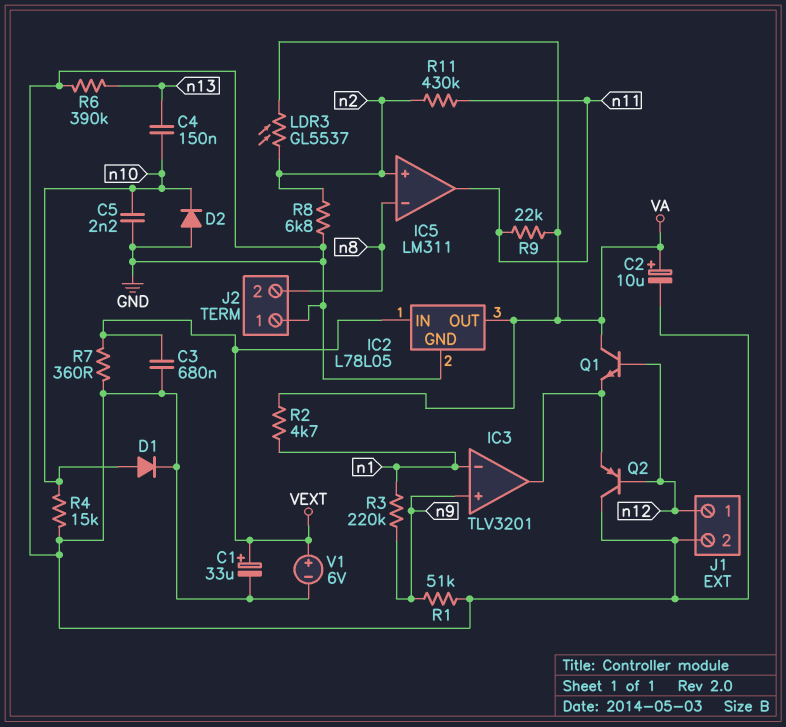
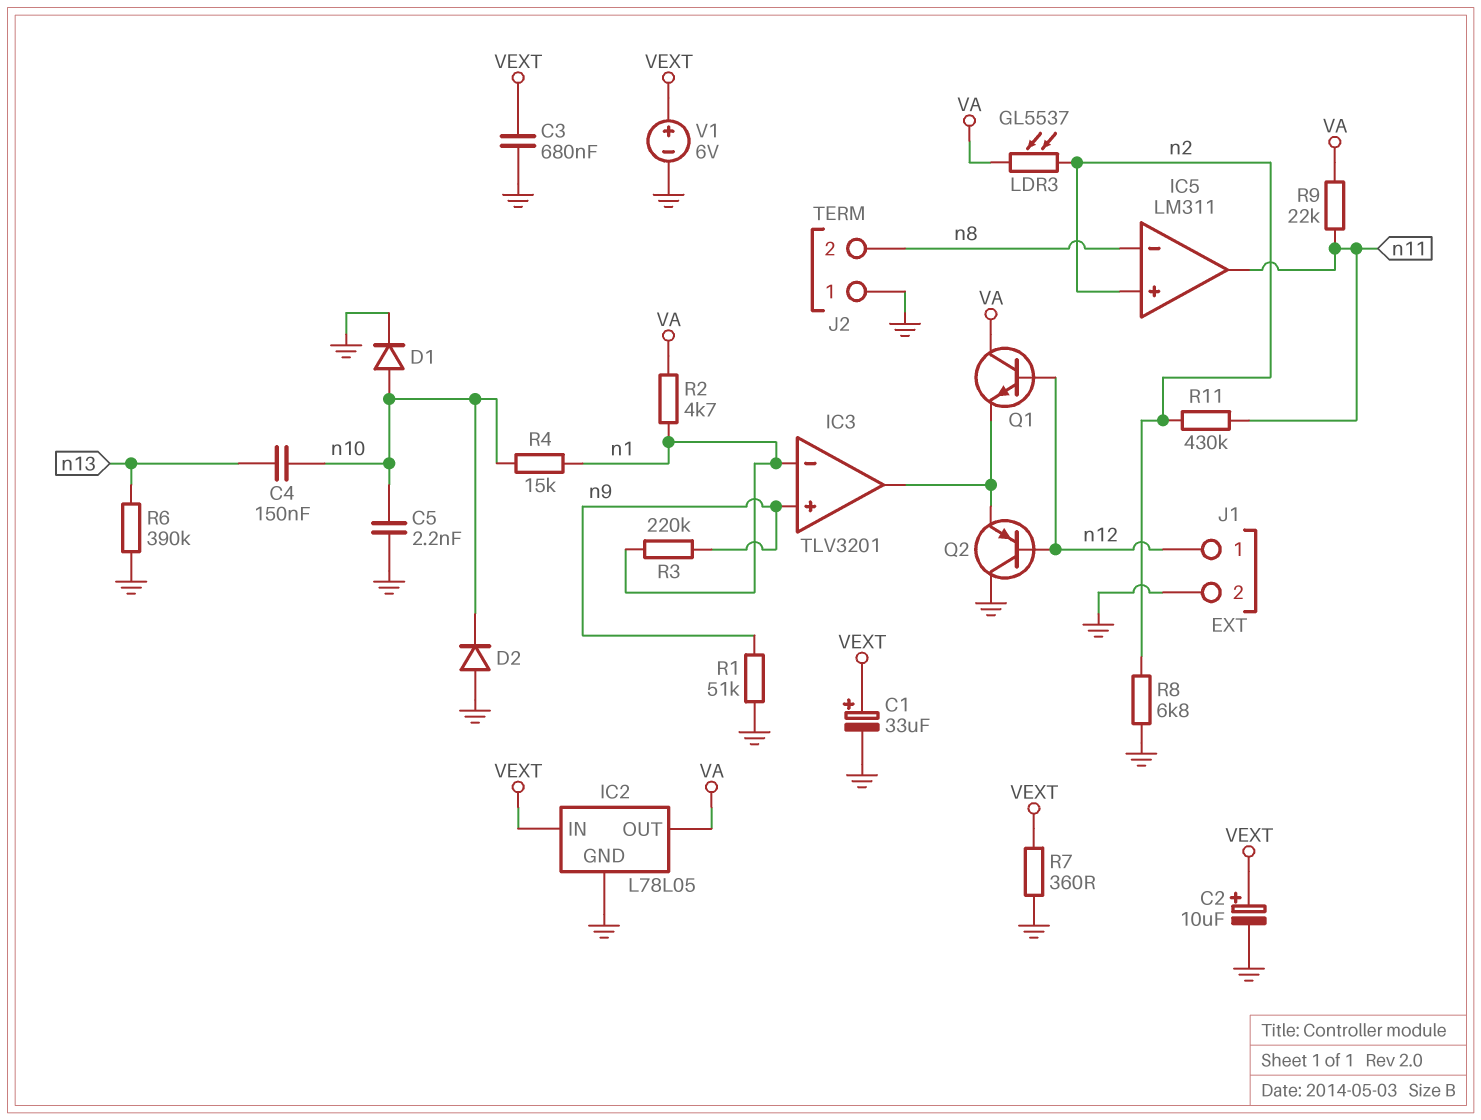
C2: 10uF (plus VA, minus GND) -> 10uF (plus VEXT, minus GND)
R4: 15k (GND, n10) -> 15k (n1, n10)

